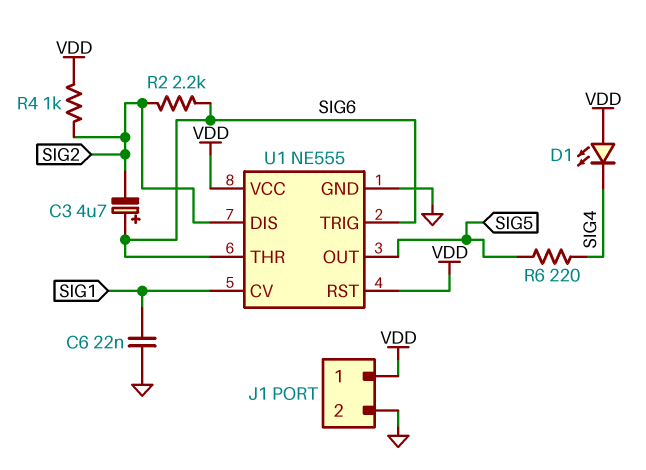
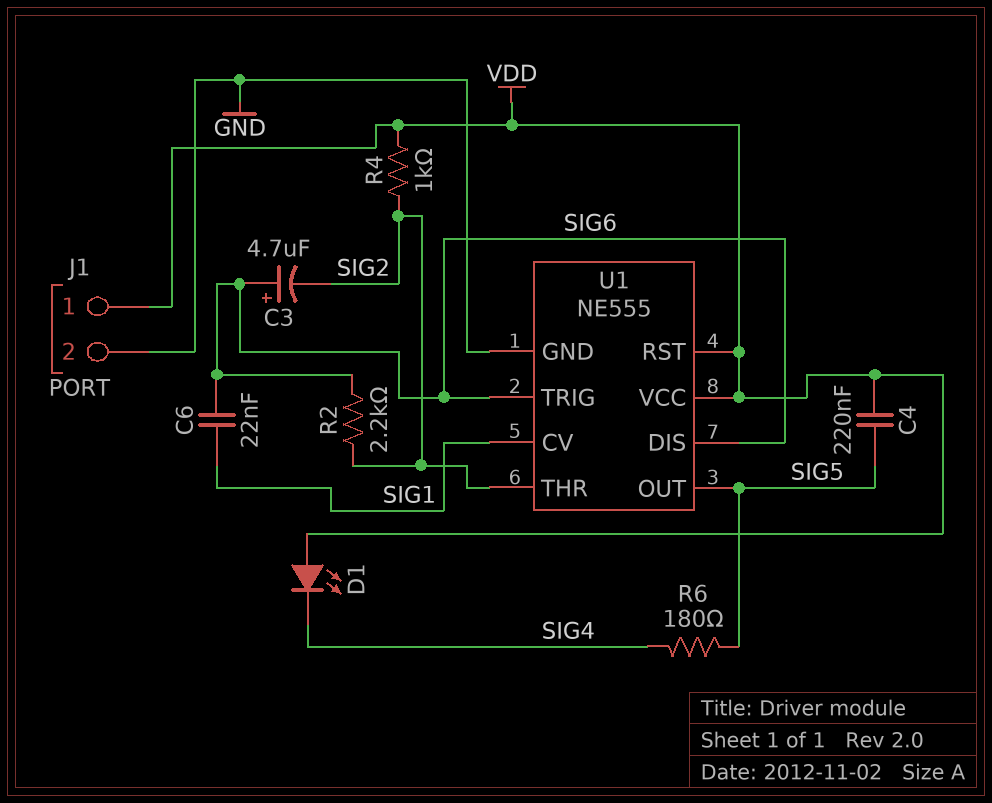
C4: none -> 220nF (SIG5, VDD)
C6: 22nF (GND, SIG1) -> 22nF (SIG1, SIG6)
R6: 220 (SIG4, SIG5) -> 180 (SIG4, SIG5)
U1 pin DIS: SIG2 -> SIG6
U1 pin THR: SIG6 -> SIG2

